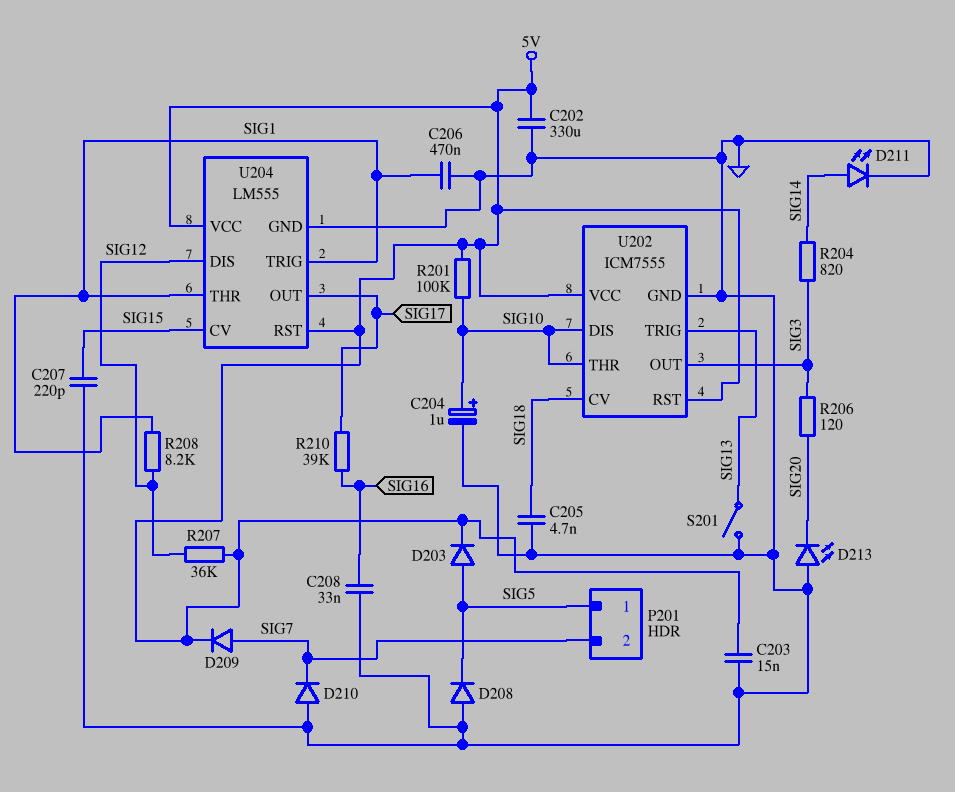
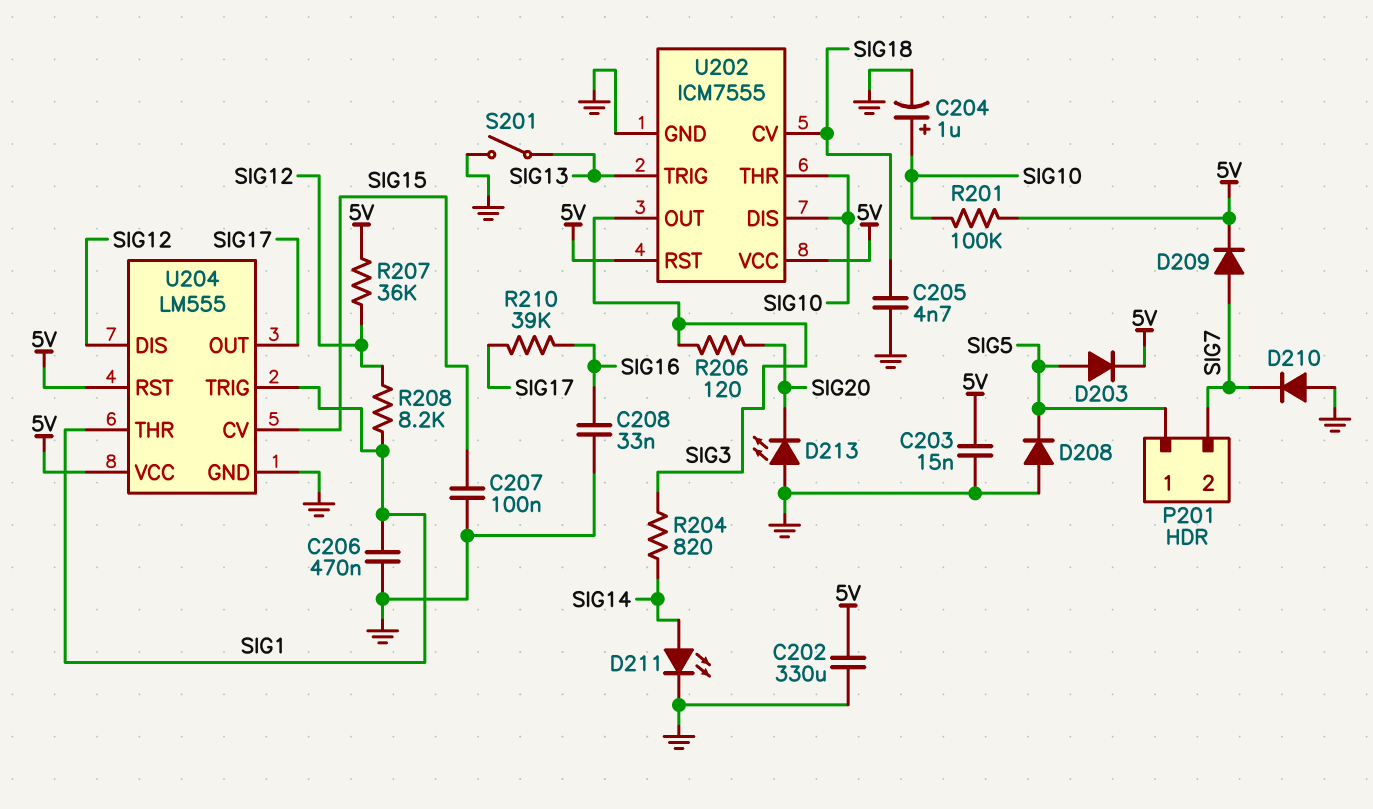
C207: 220pF (GND, SIG15) -> 100nF (GND, SIG15)

